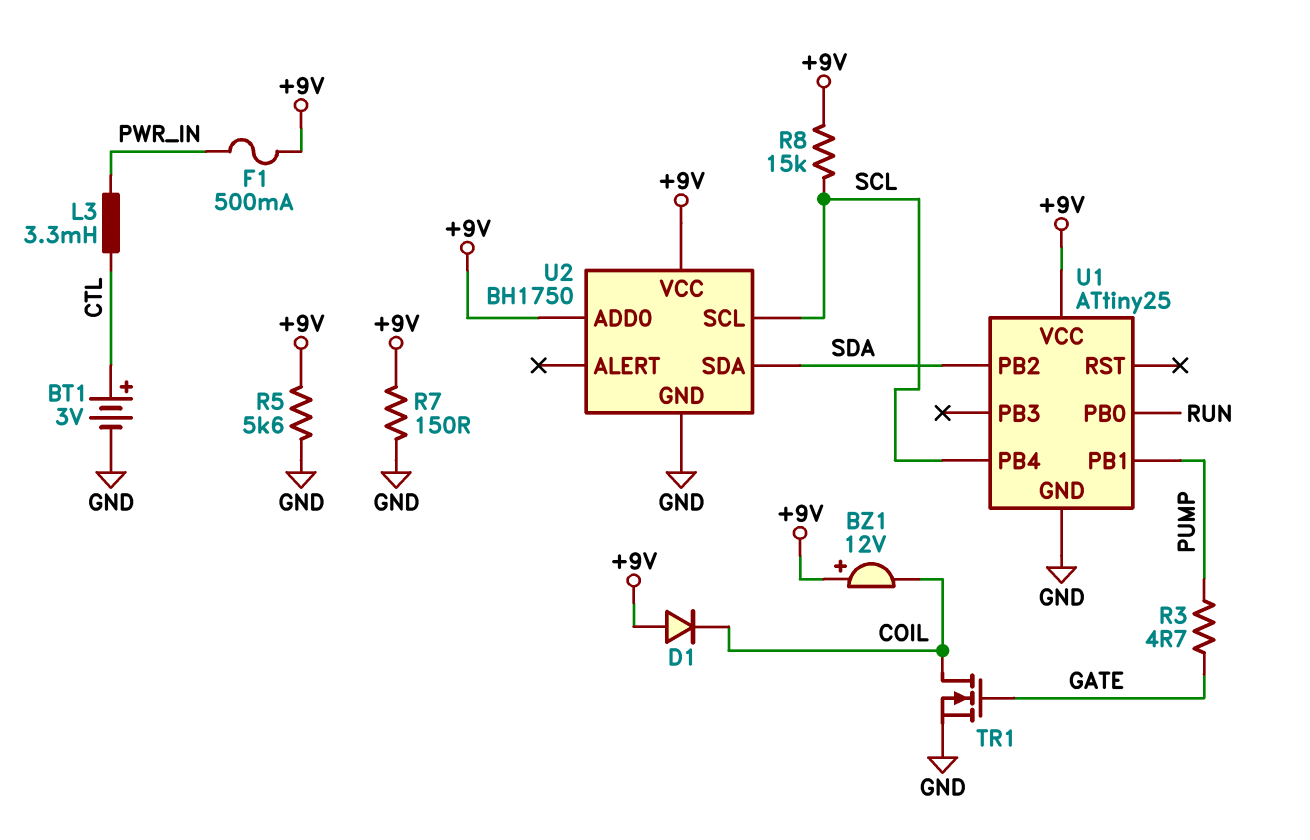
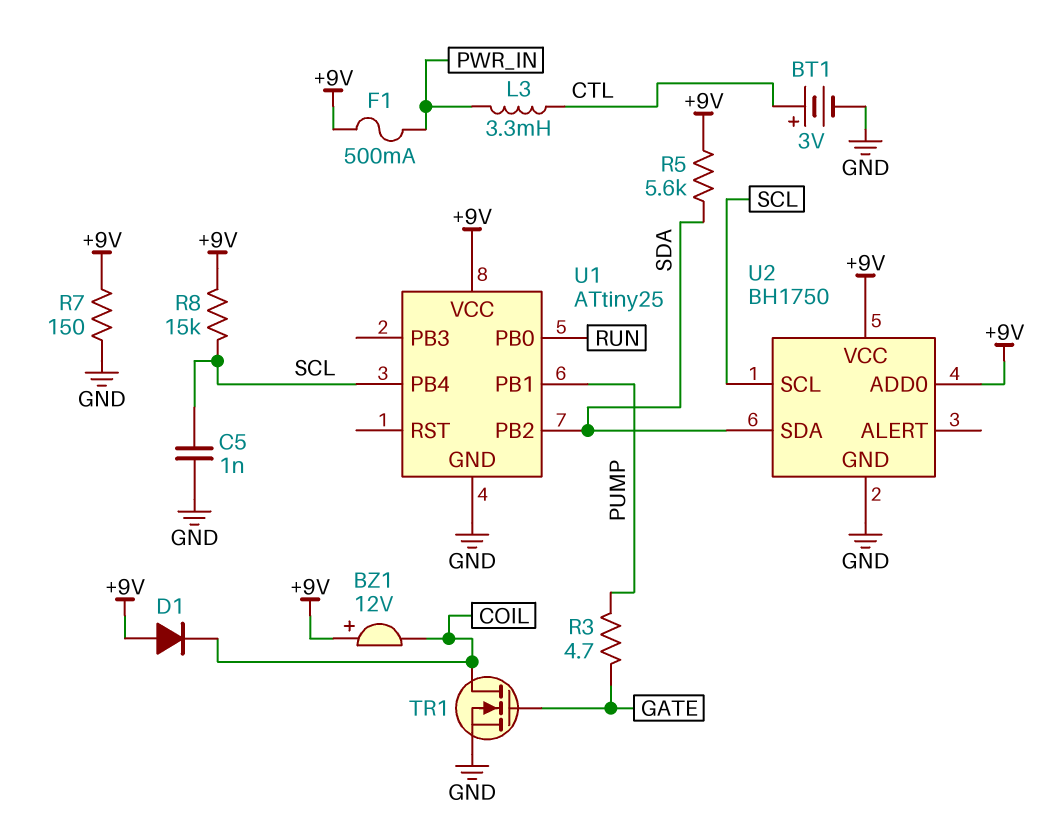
C5: none -> 1nF (GND, SCL)
R5: 5.6k (+9V, GND) -> 5.6k (+9V, SDA)

